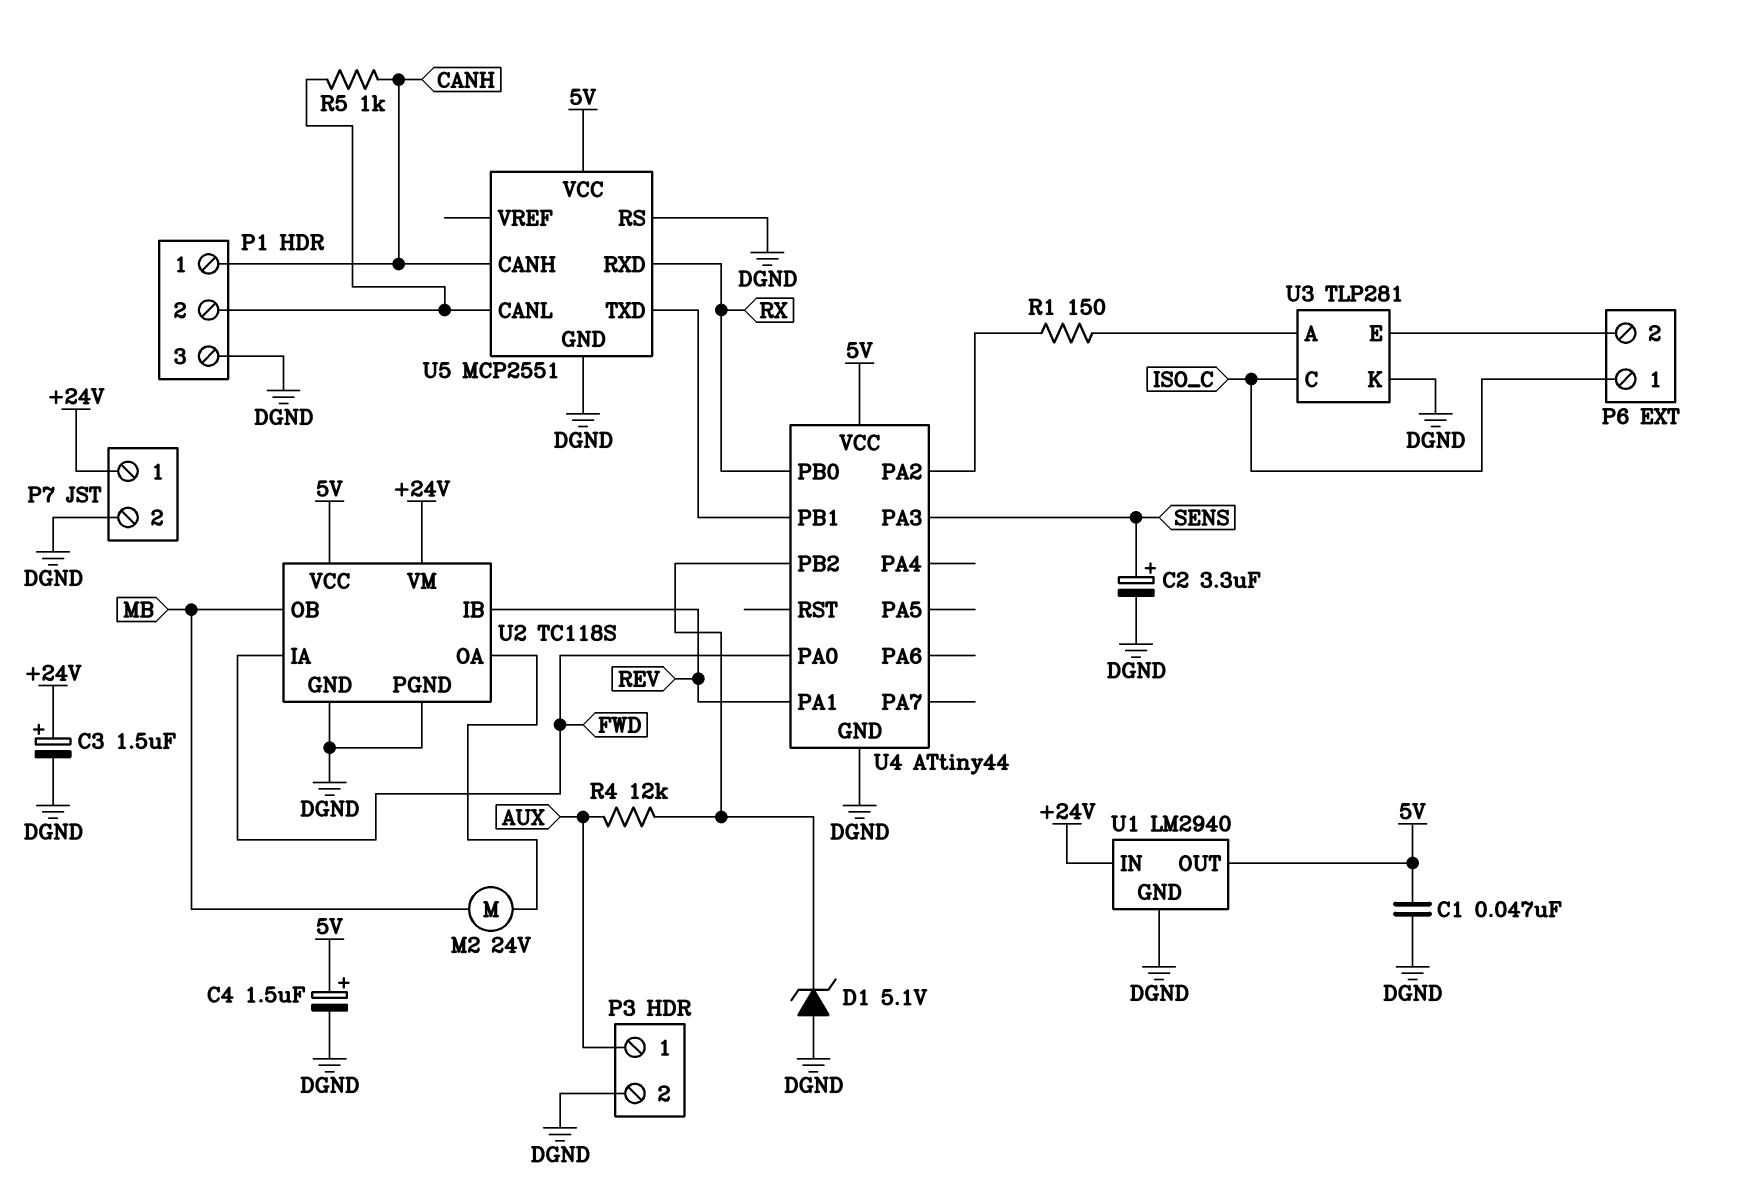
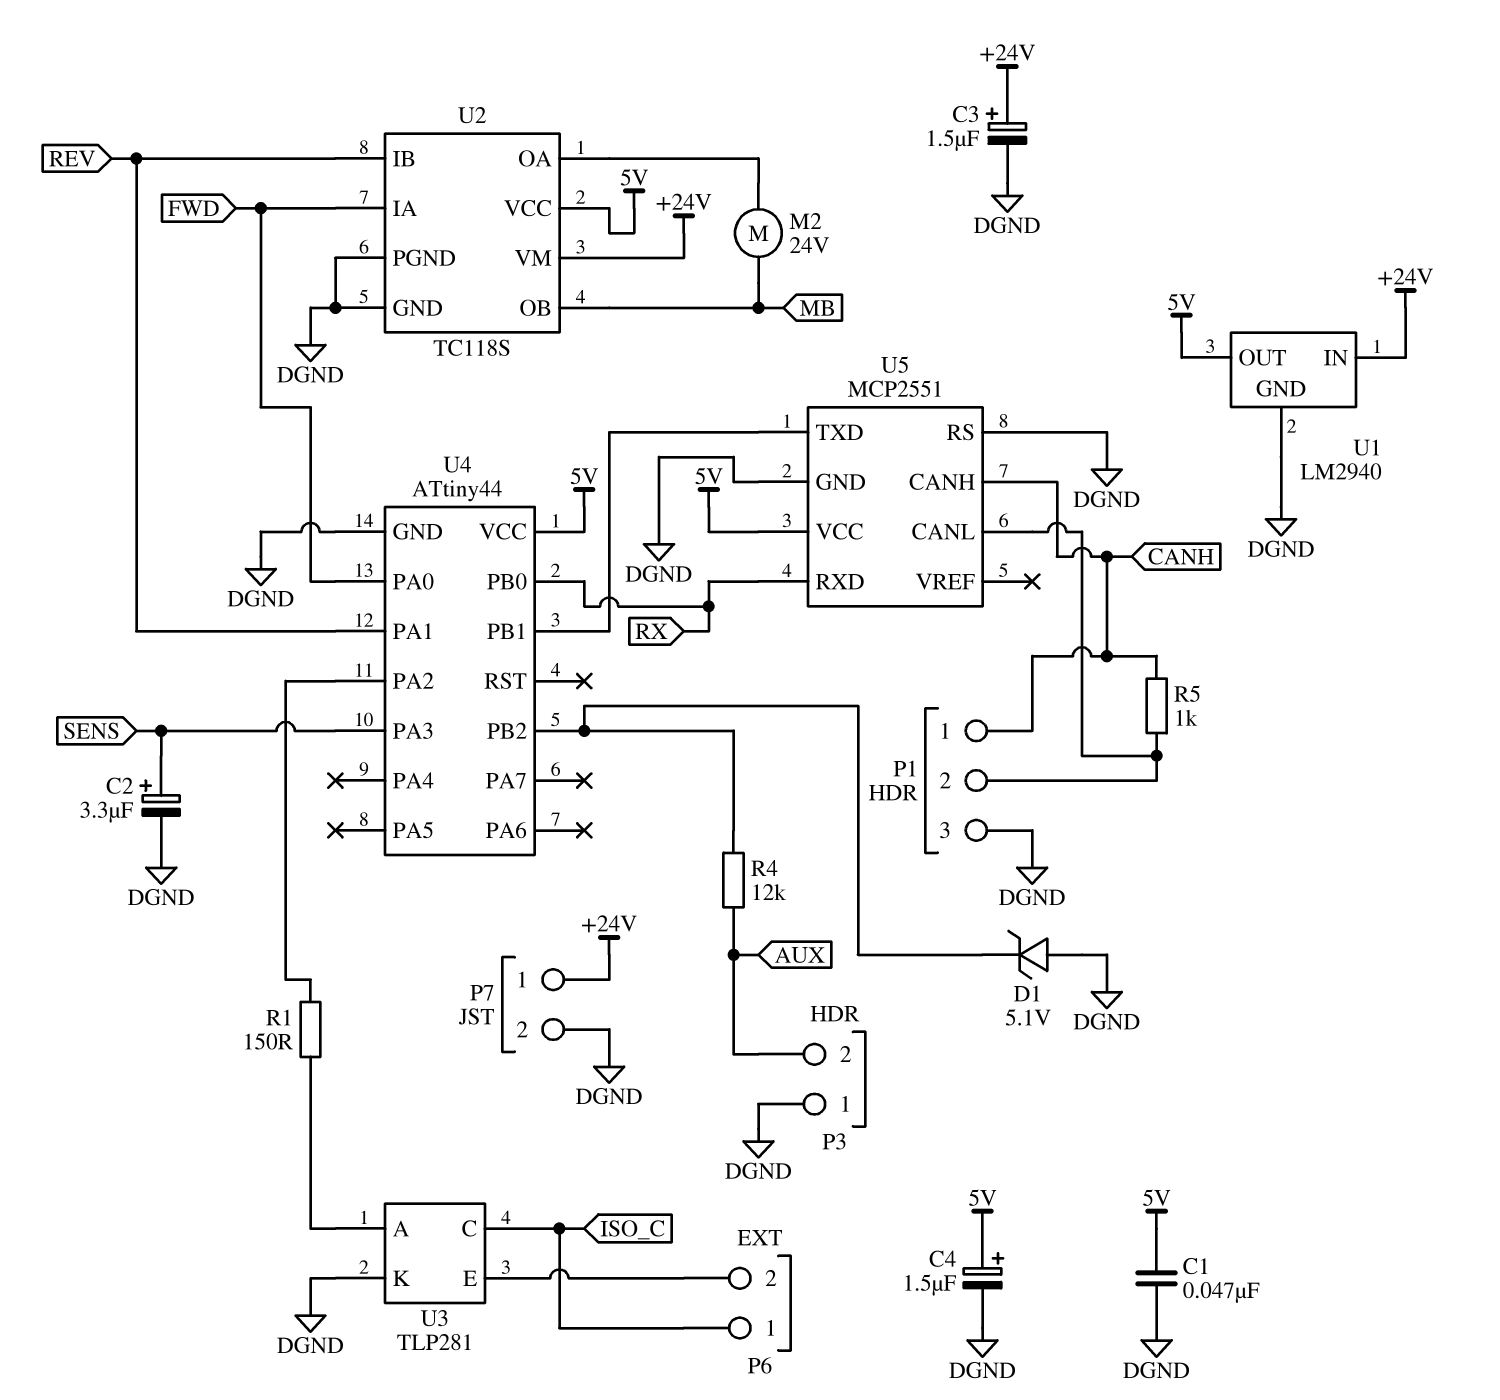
P3 pin 1: AUX -> DGND
P3 pin 2: DGND -> AUX

